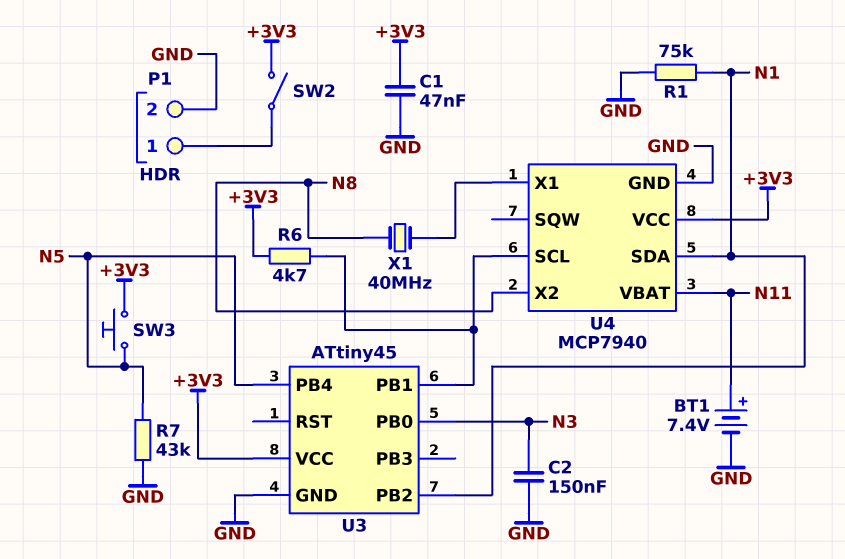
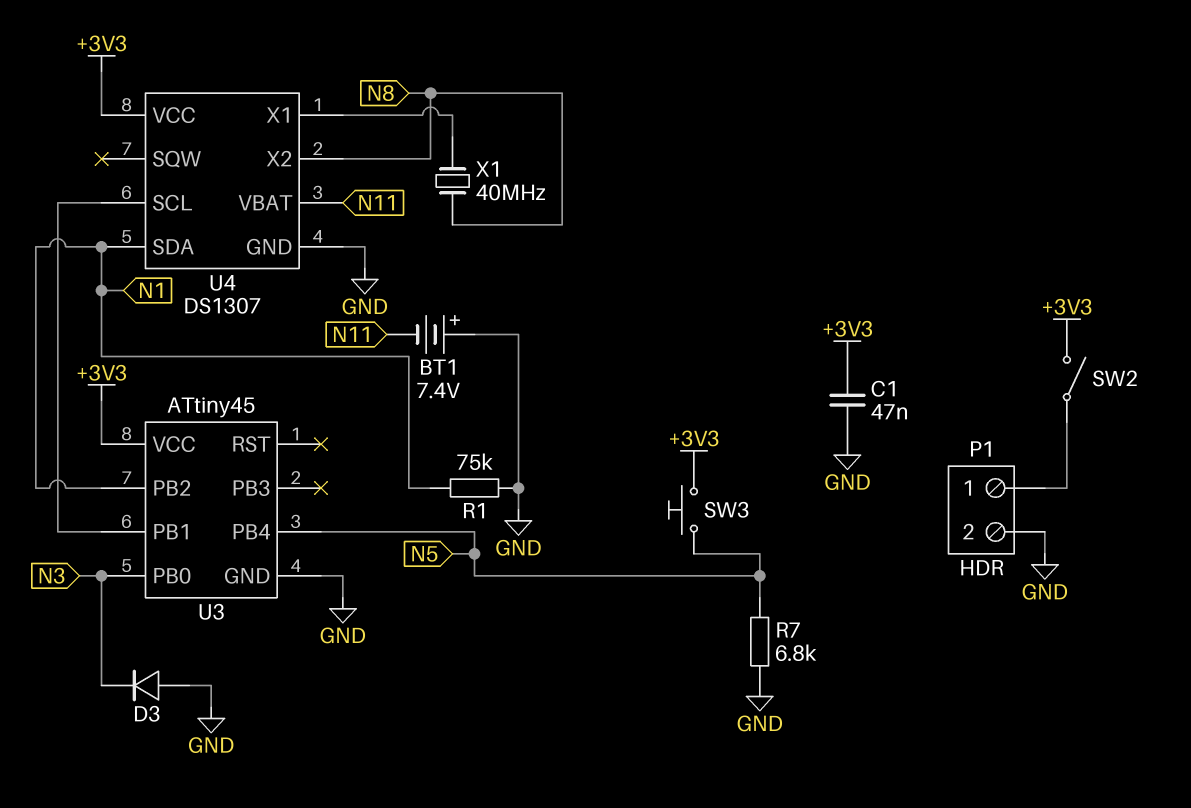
BT1: 7.4V (plus N11, minus GND) -> 7.4V (plus GND, minus N11)
C2: 150nF (GND, N3) -> none
D3: none -> diode (A GND, K N3)
R6: 4.7k (+3V3, U3/PB1) -> none
R7: 43k (GND, N5) -> 6.8k (GND, N5)
U4: MCP7940 -> DS1307

